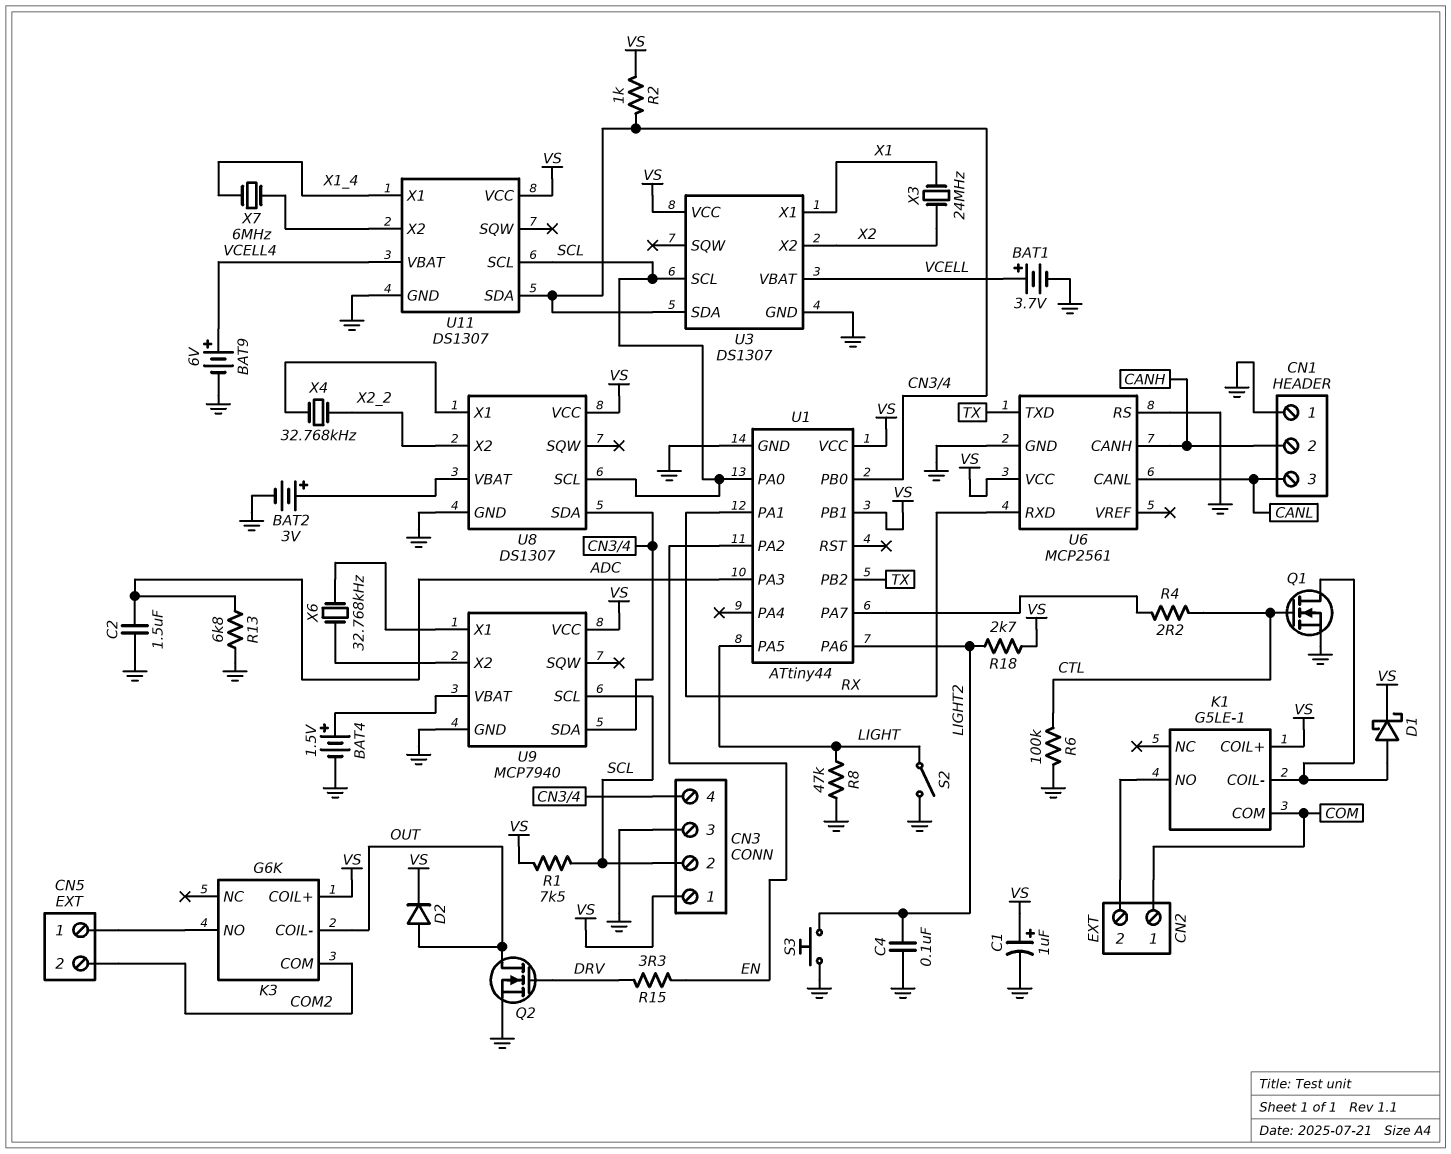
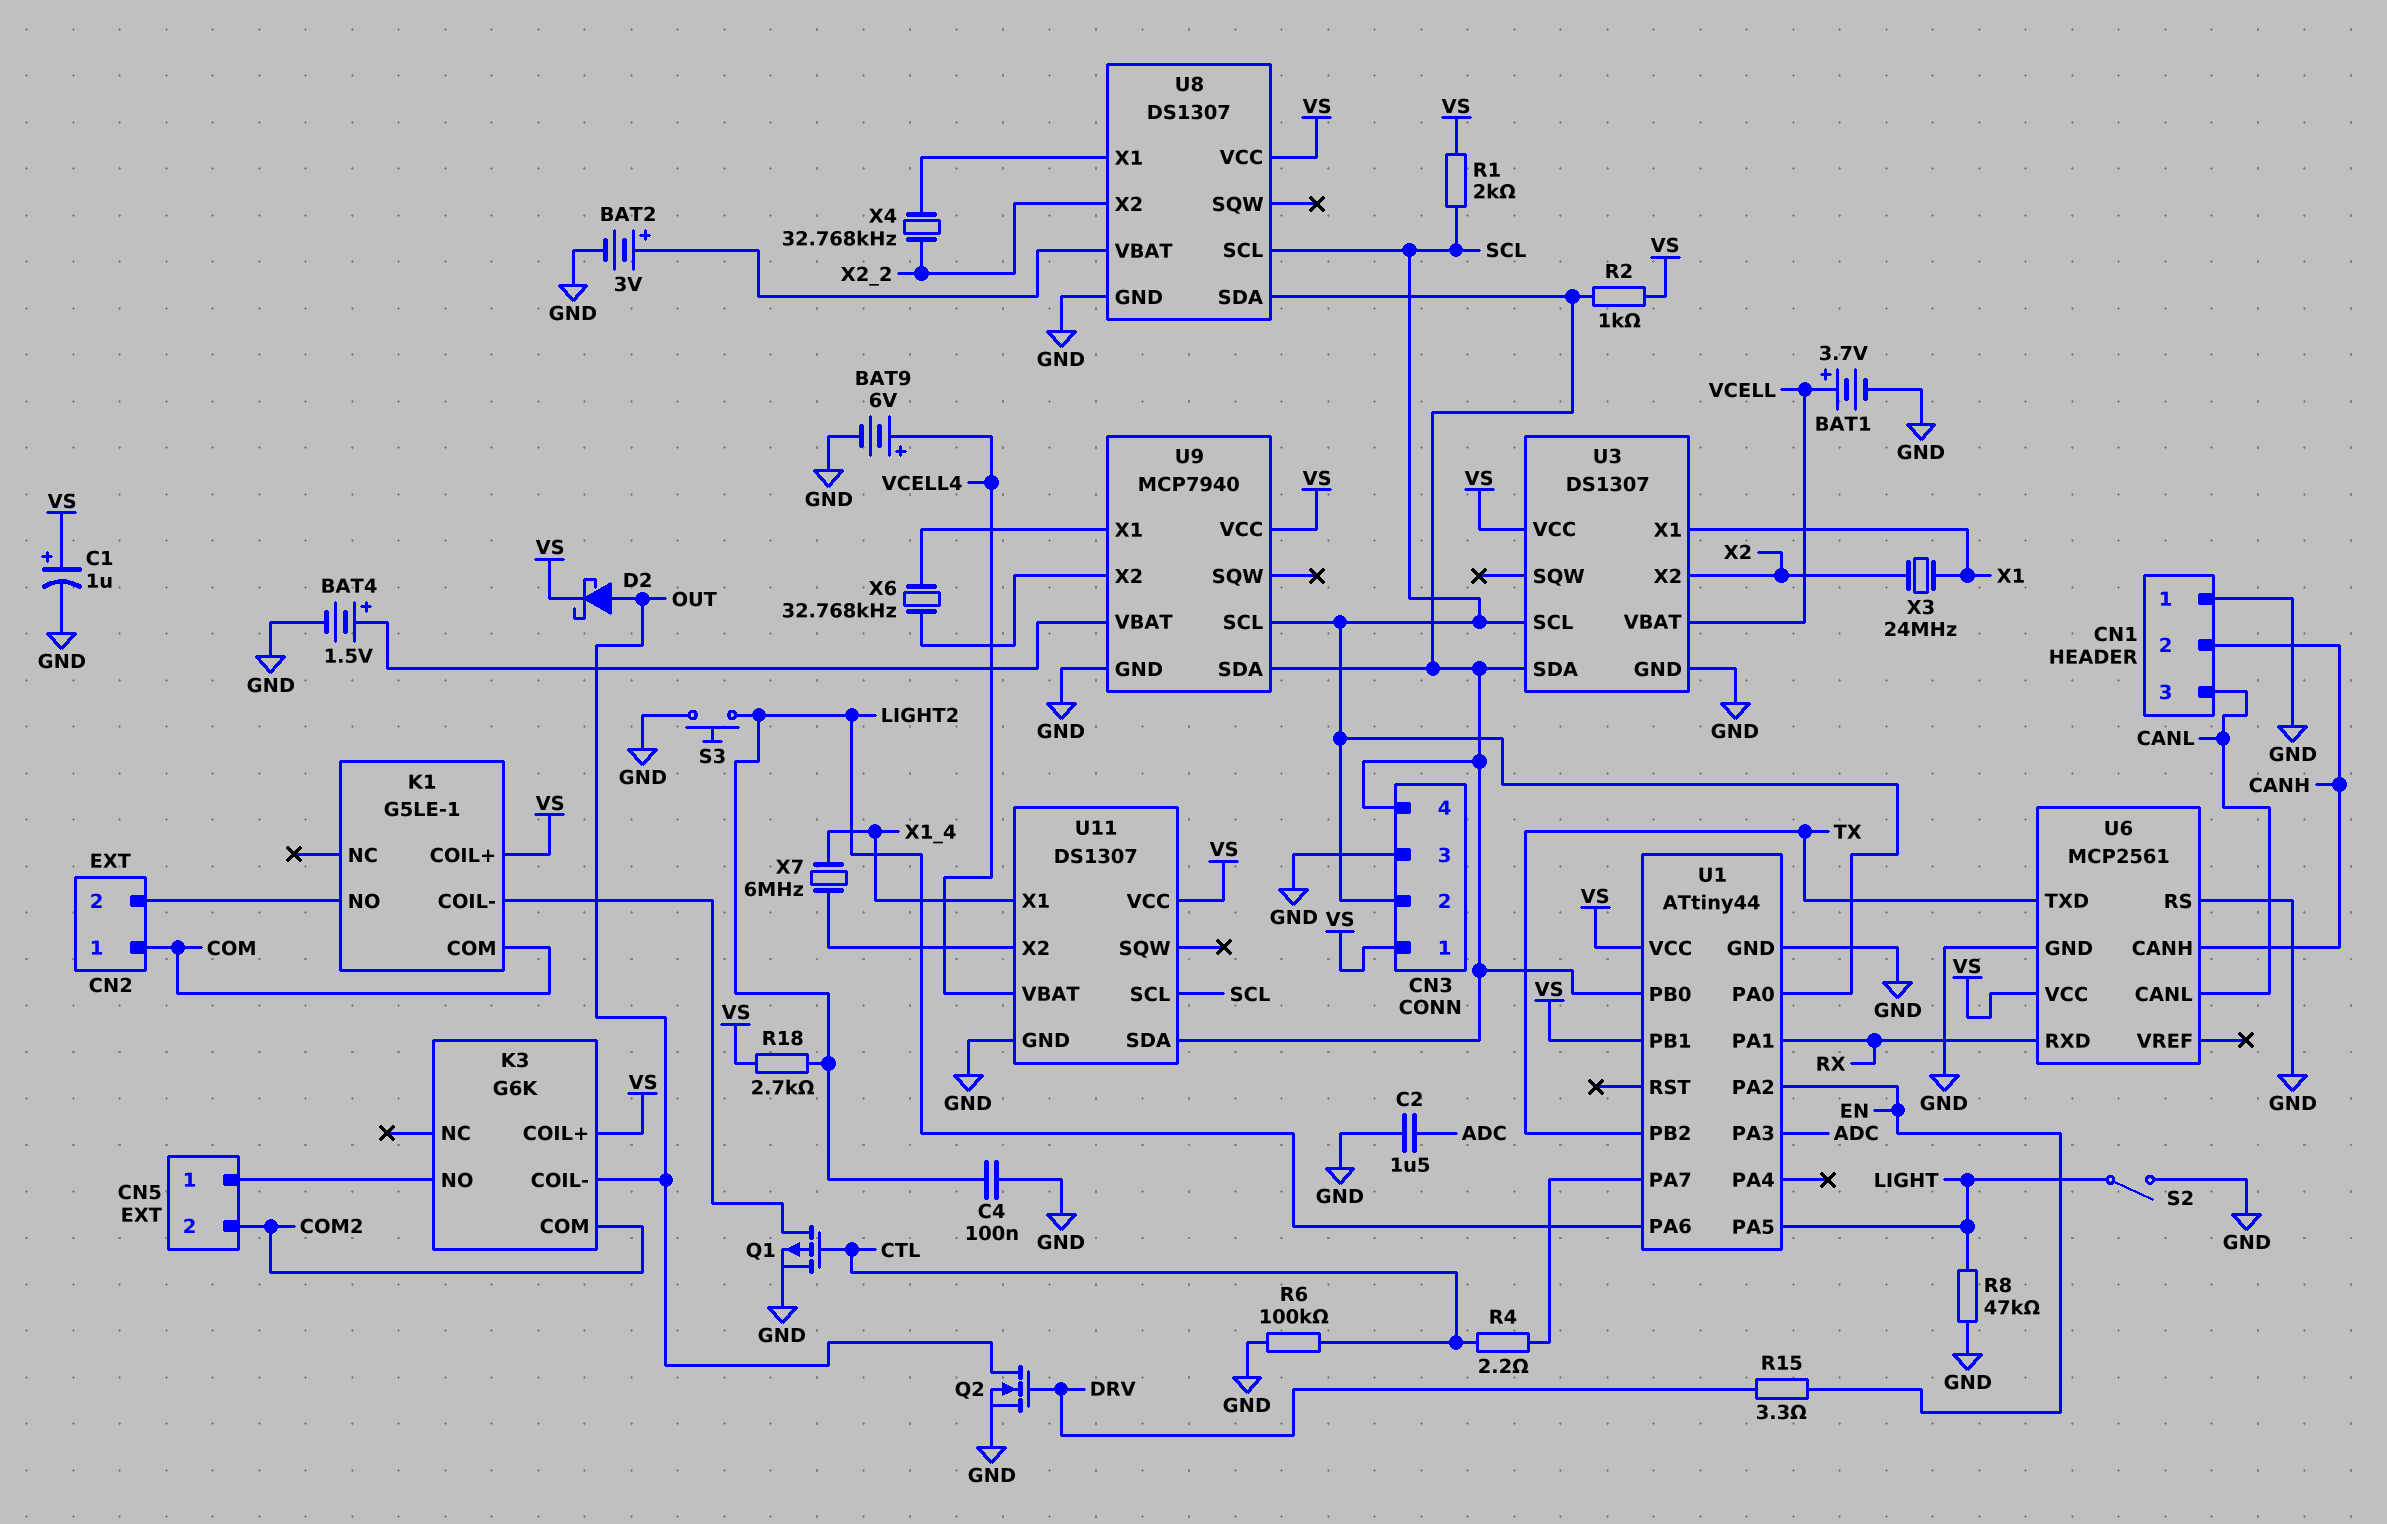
D1: schottky (A K1/COIL-, K VS) -> none
D2: diode (A OUT, K VS) -> schottky (A OUT, K VS)
Q1: NMOS (G CTL, D K1/COIL-, S GND) -> PMOS (G CTL, D K1/COIL-, S GND)
R1: 7.5k (SCL, VS) -> 2k (SCL, VS)
R13: 6.8k (ADC, GND) -> none

